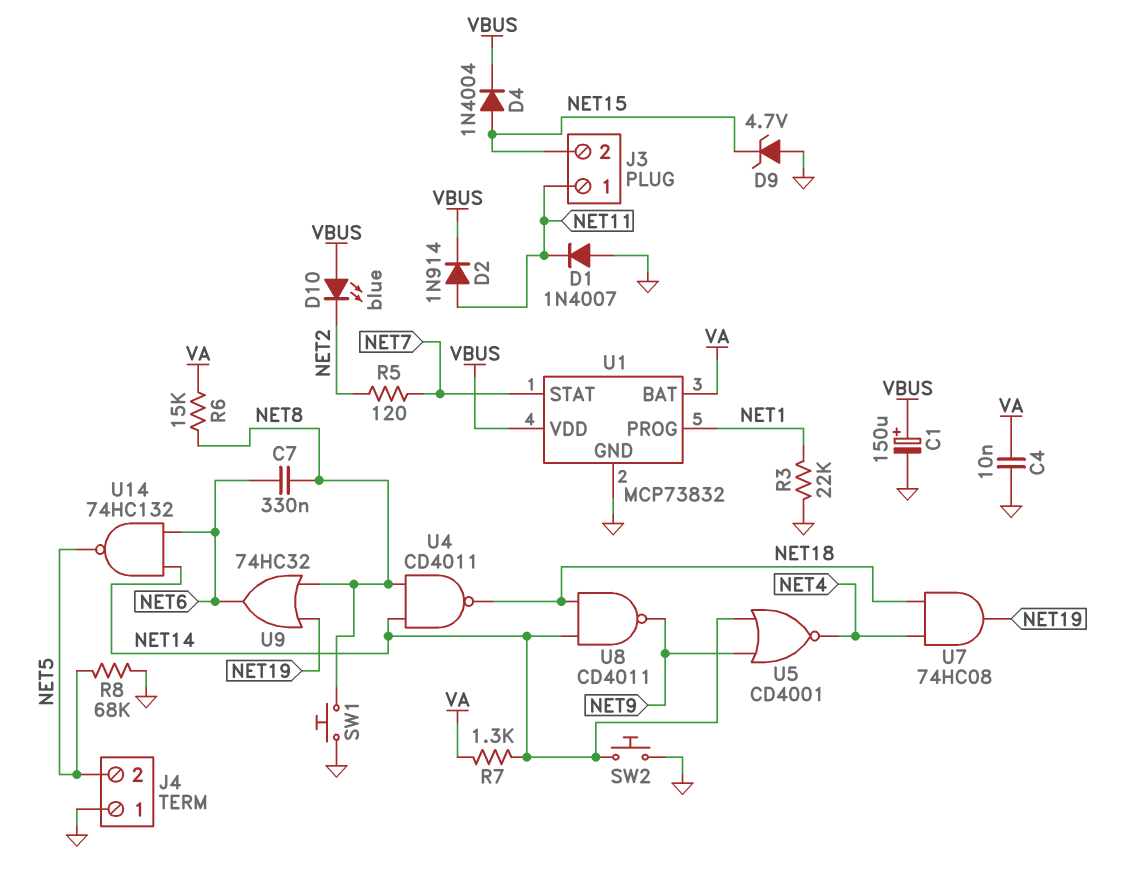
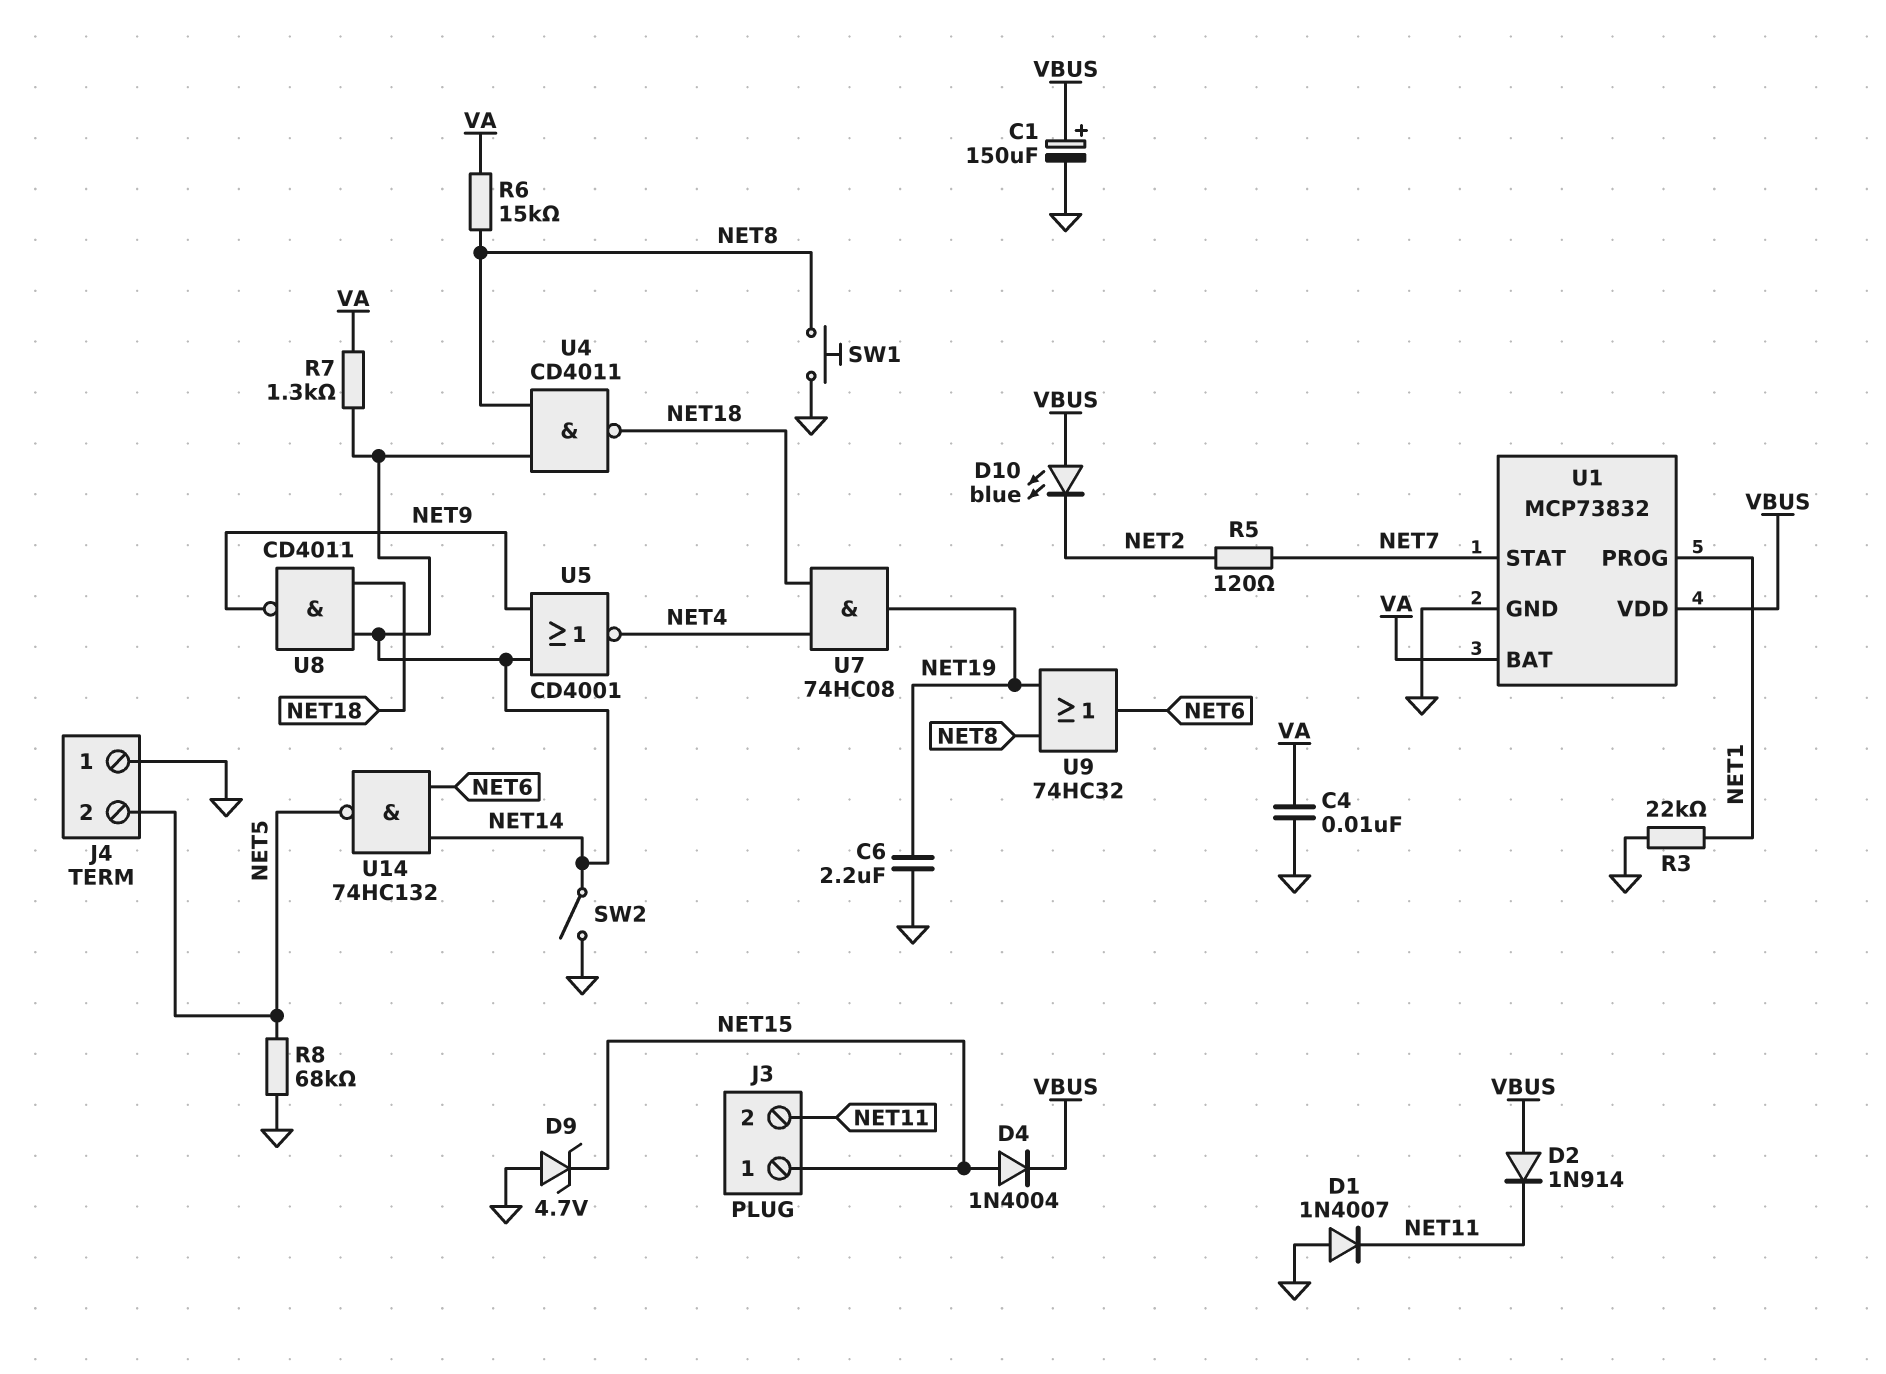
C6: none -> 2.2uF (GND, NET19)
C7: 330nF (NET6, NET8) -> none
D2: diode 1N914 (A NET11, K VBUS) -> diode 1N914 (A VBUS, K NET11)
J3 pin 1: NET11 -> NET15
J3 pin 2: NET15 -> NET11
SW2: button (GND, NET14) -> switch (GND, NET14)

